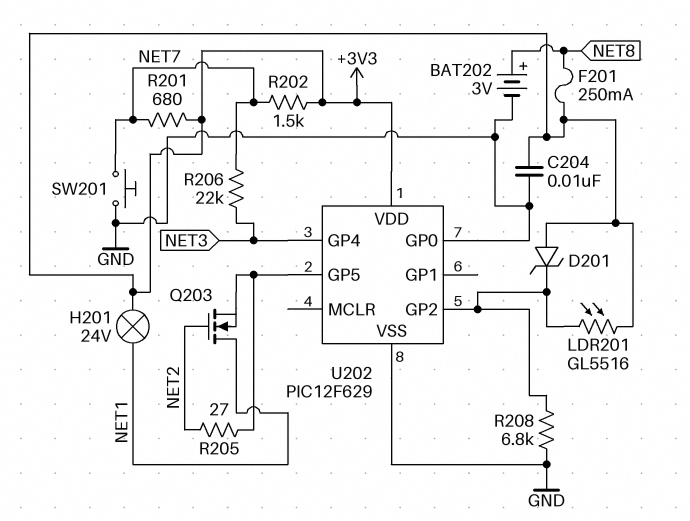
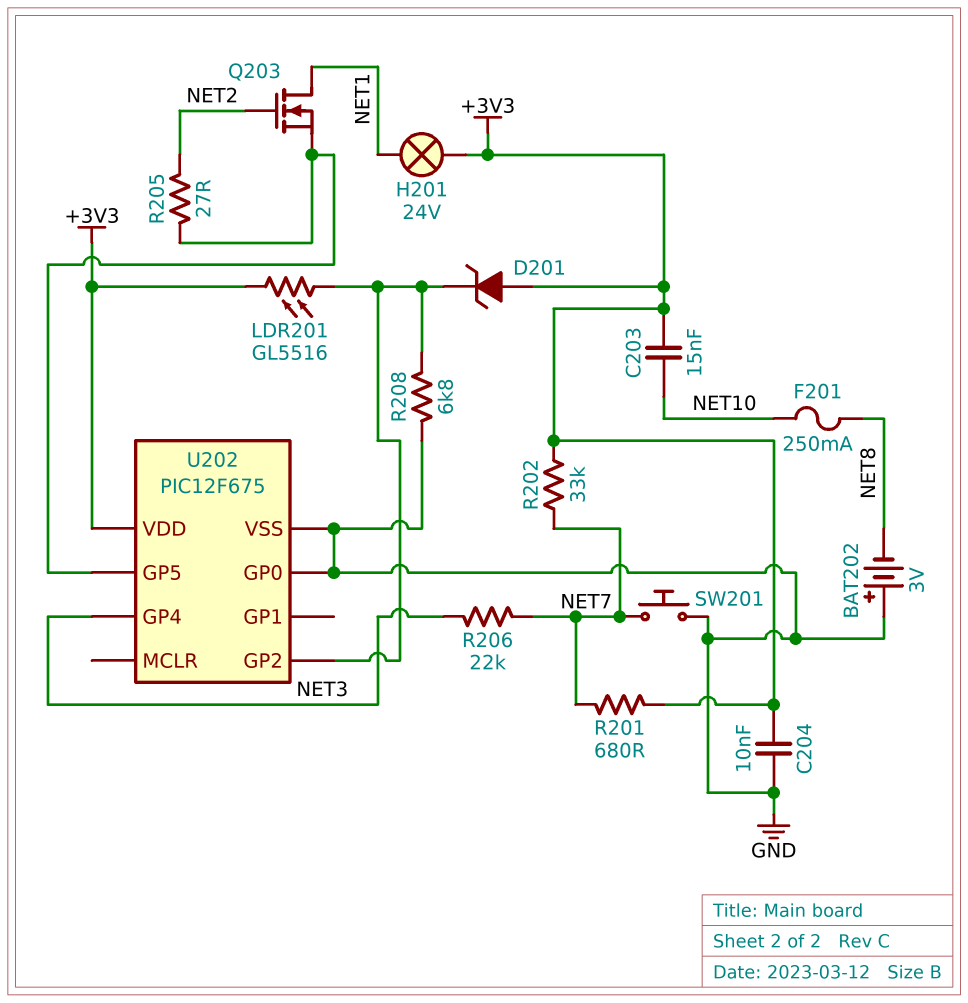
BAT202: 3V (plus NET8, minus GND) -> 3V (plus GND, minus NET8)
C203: none -> 15nF (+3V3, NET10)
F201: 250mA (+3V3, NET8) -> 250mA (NET8, NET10)
R202: 1.5k (+3V3, NET7) -> 33k (+3V3, NET7)
U202: PIC12F629 -> PIC12F675

